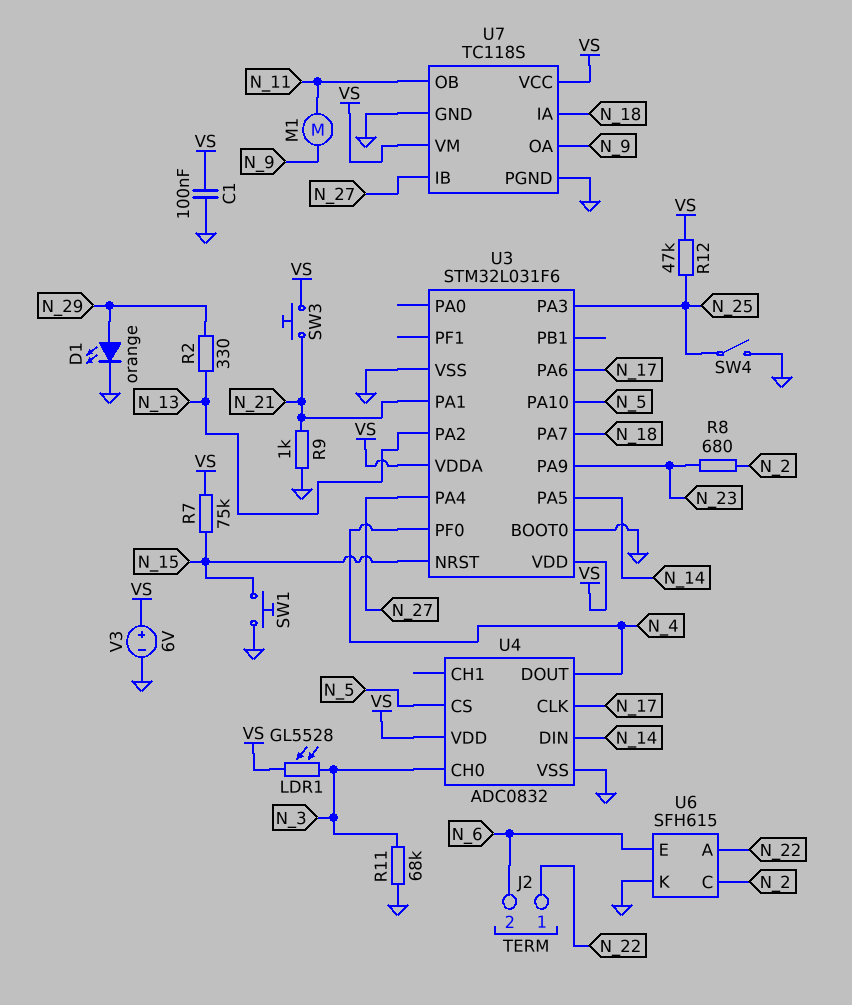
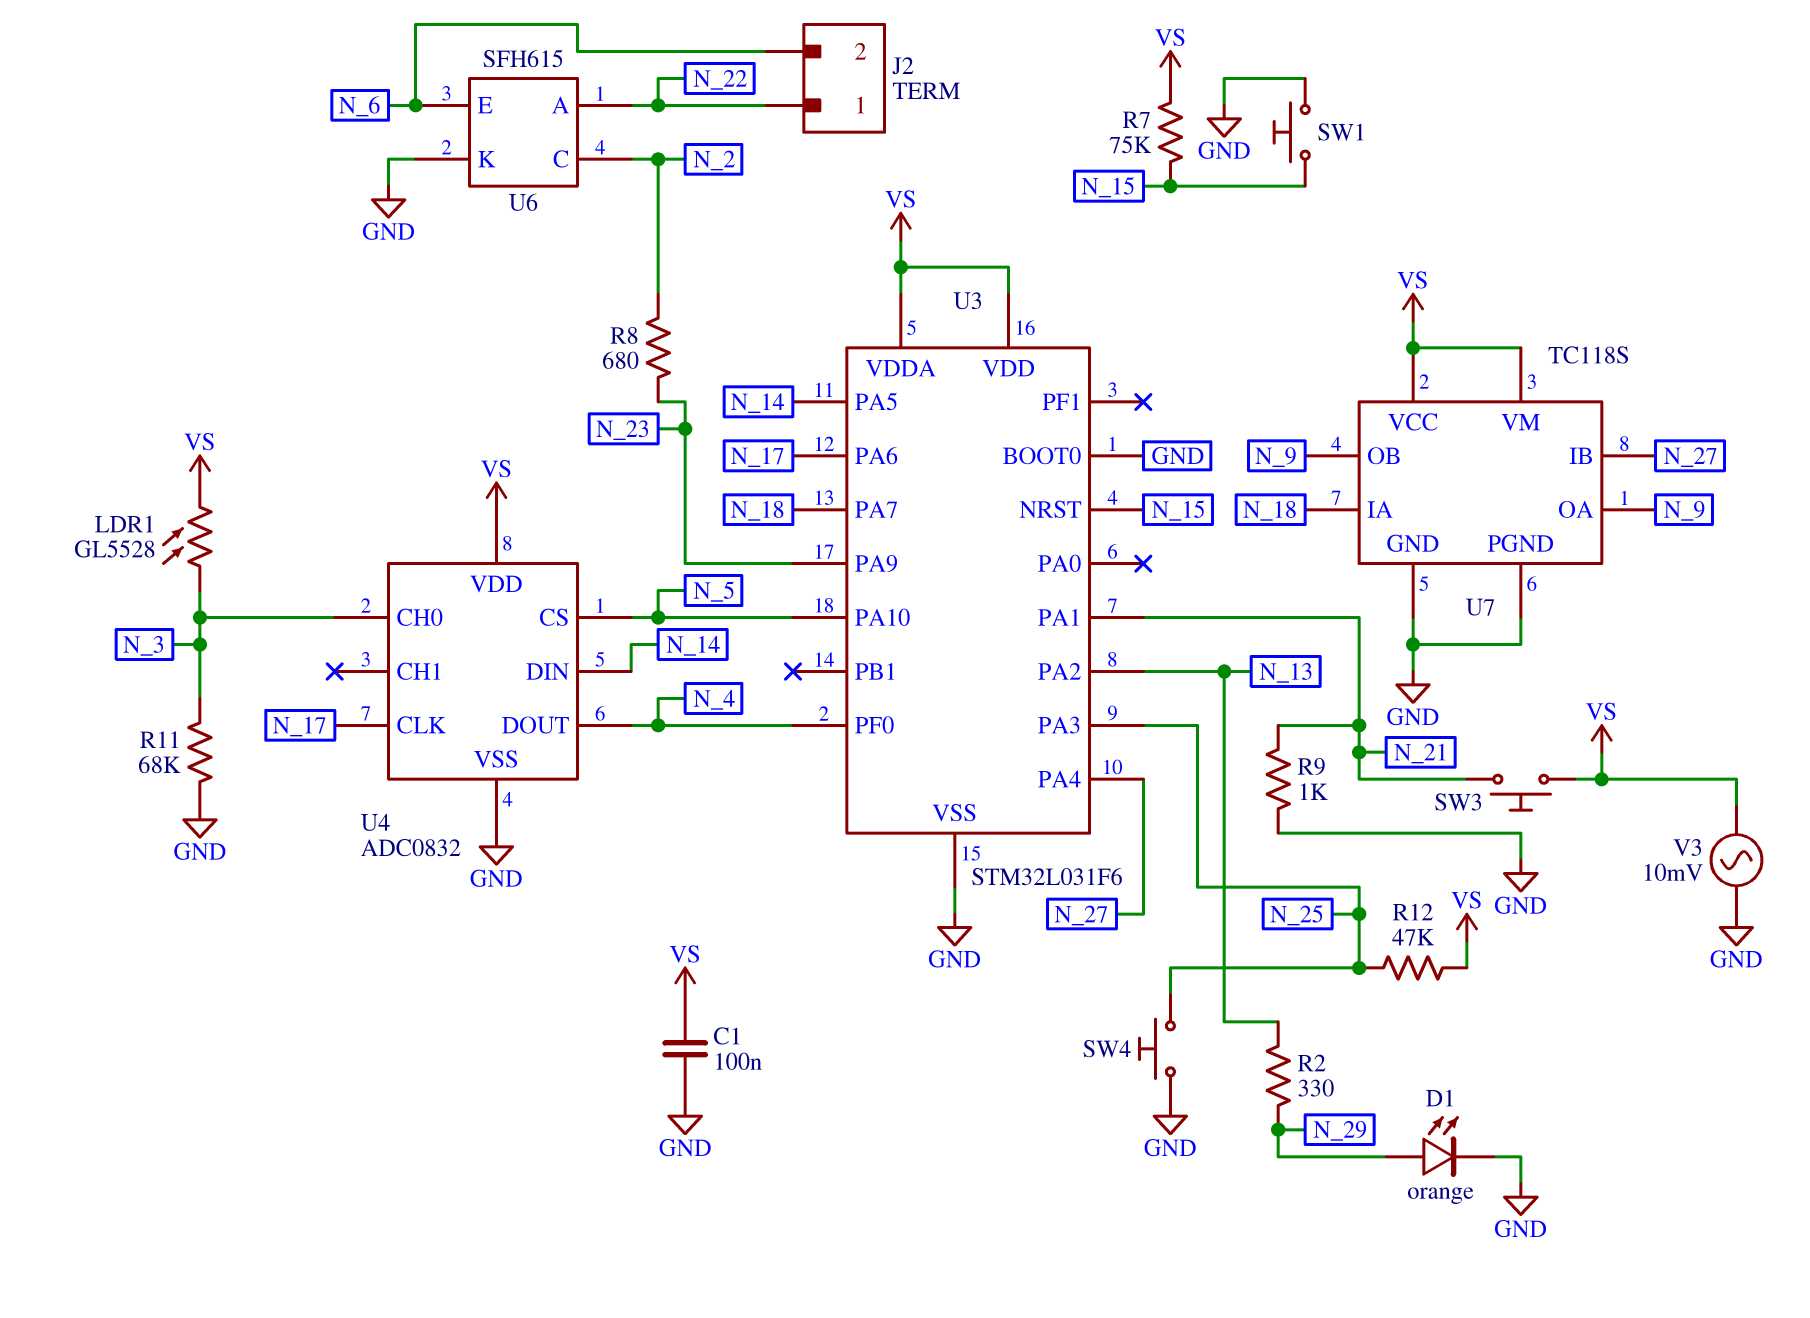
M1: motor (N_9, N_11) -> none
SW4: switch (GND, N_25) -> button (GND, N_25)
U7 pin OB: N_11 -> N_9
V3: 6V (plus VS, minus GND) -> AC 10mV (GND, VS)

